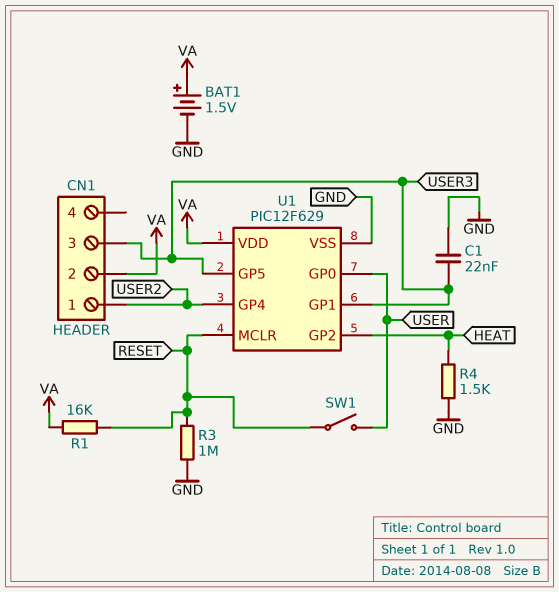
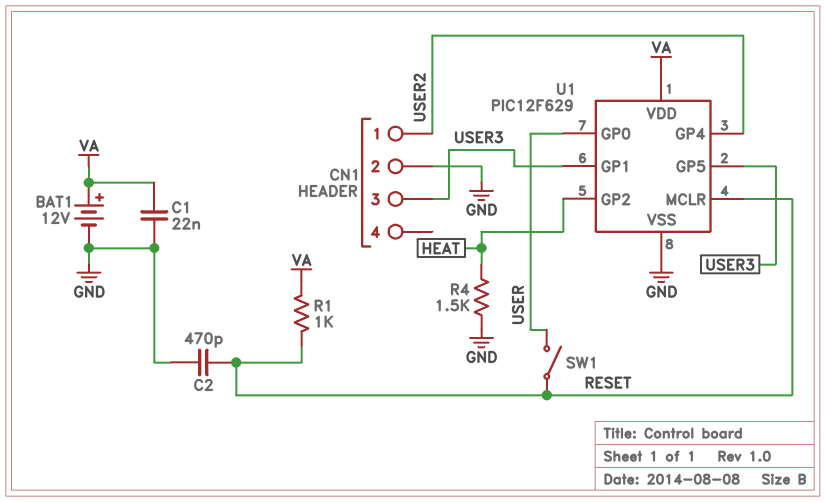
BAT1: 1.5V (plus VA, minus GND) -> 12V (plus VA, minus GND)
C1: 22nF (GND, USER3) -> 22nF (GND, VA)
C2: none -> 470pF (GND, RESET)
CN1 pin 2: VA -> GND
R1: 16k (RESET, VA) -> 1k (RESET, VA)
R3: 1M (GND, RESET) -> none

